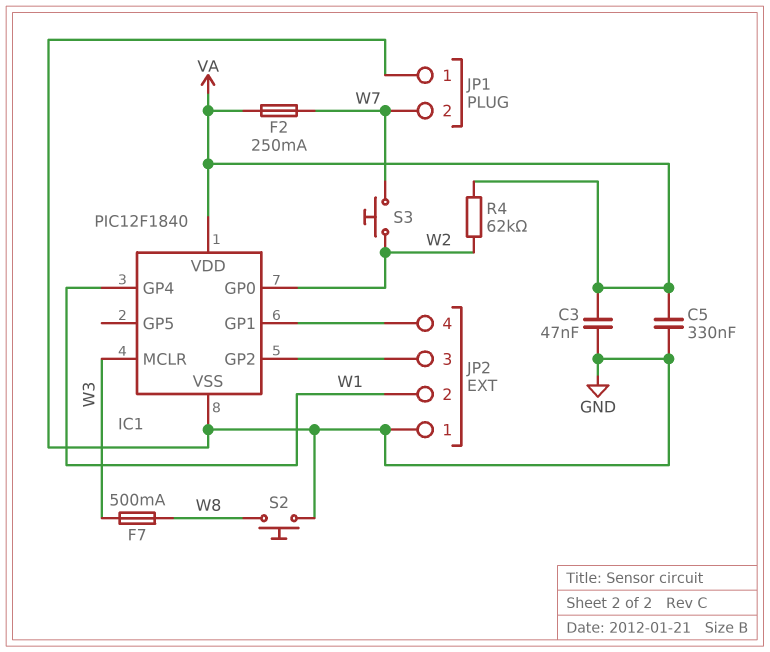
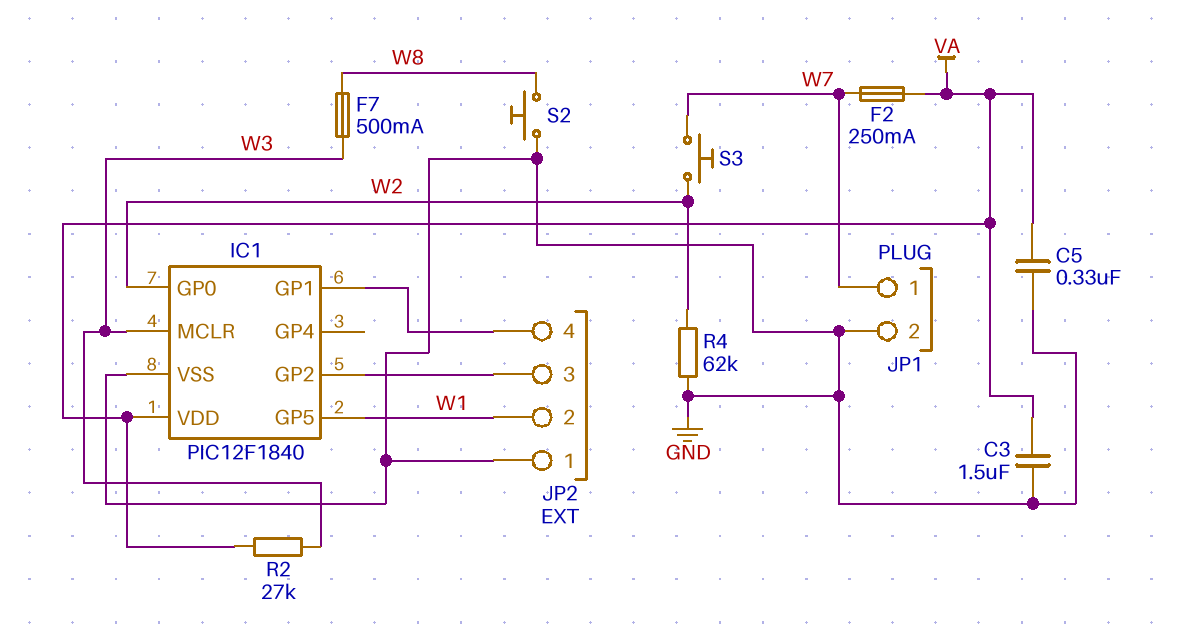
C3: 47nF (GND, VA) -> 1.5uF (GND, VA)
IC1 pin GP4: W1 -> none
IC1 pin GP5: none -> W1
JP1 pin 1: GND -> W7
JP1 pin 2: W7 -> GND
R2: none -> 27k (VA, W3)
R4: 62k (VA, W2) -> 62k (GND, W2)

